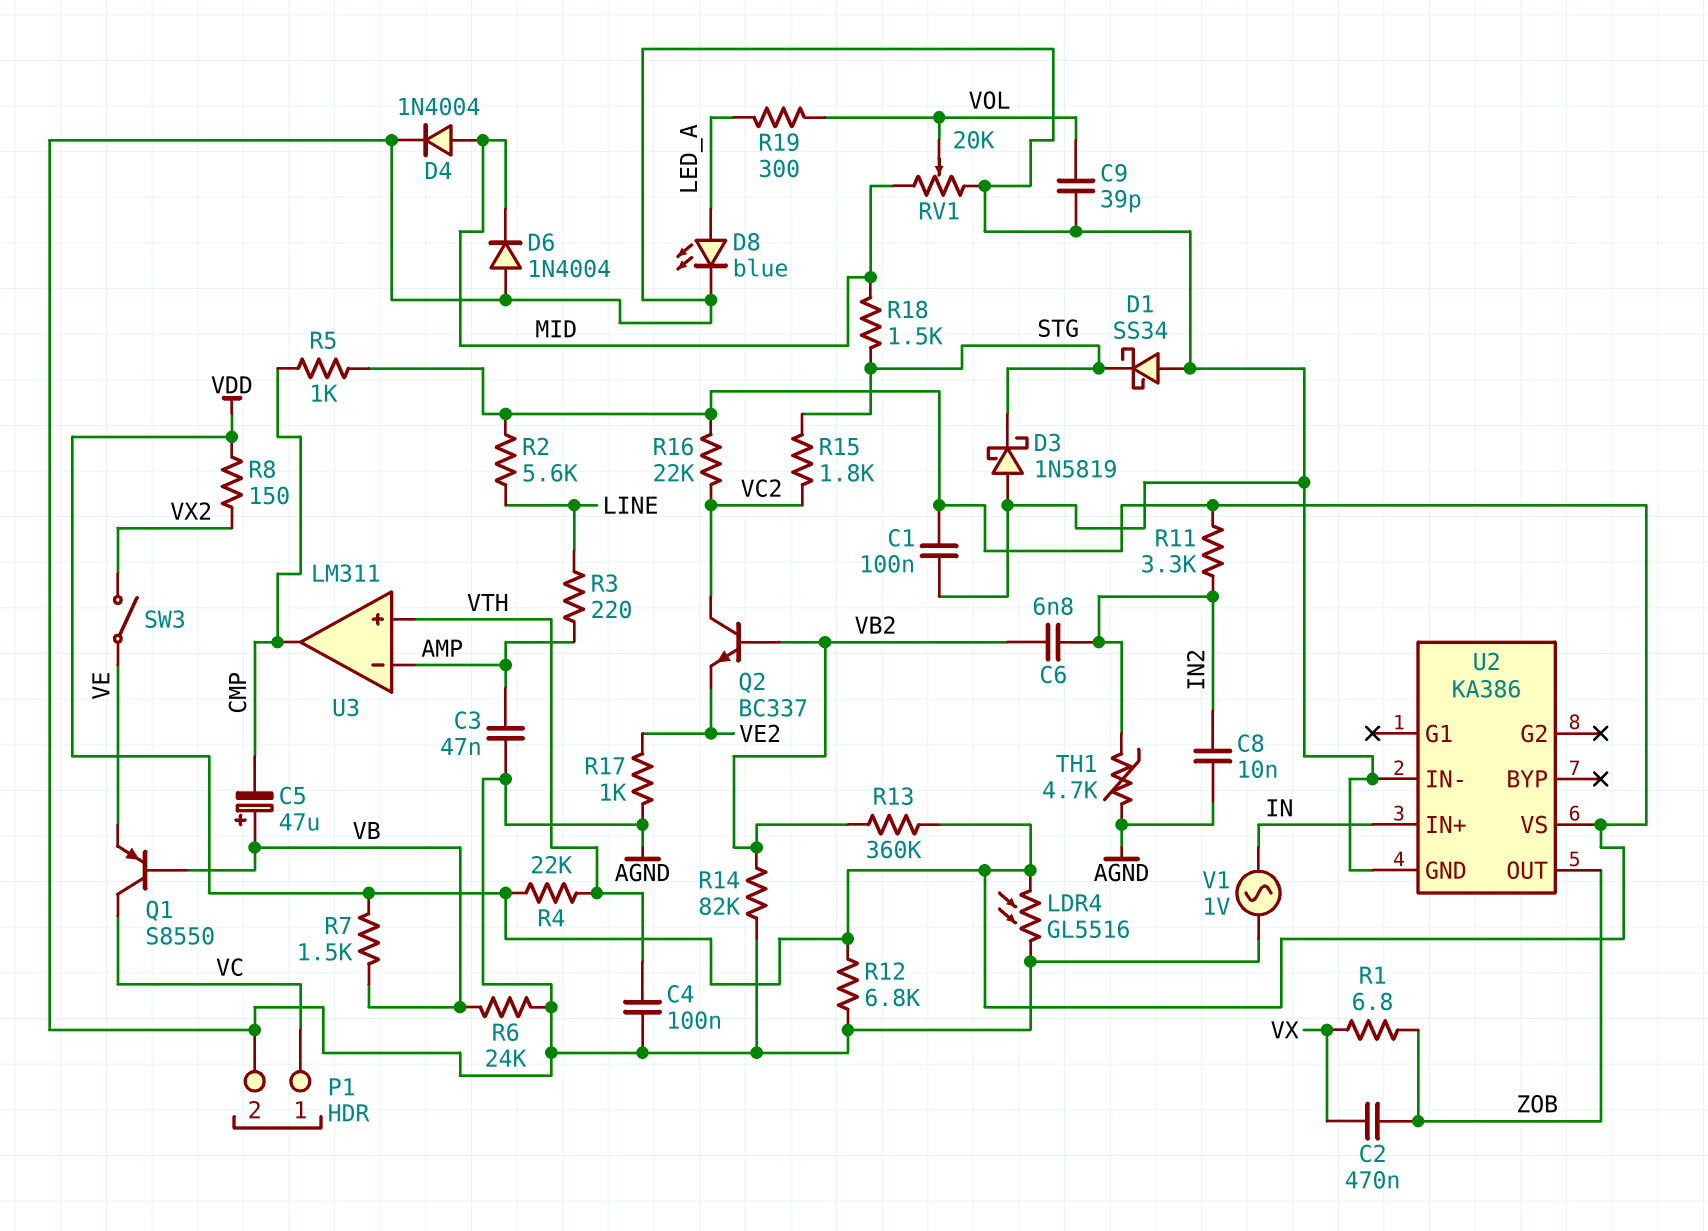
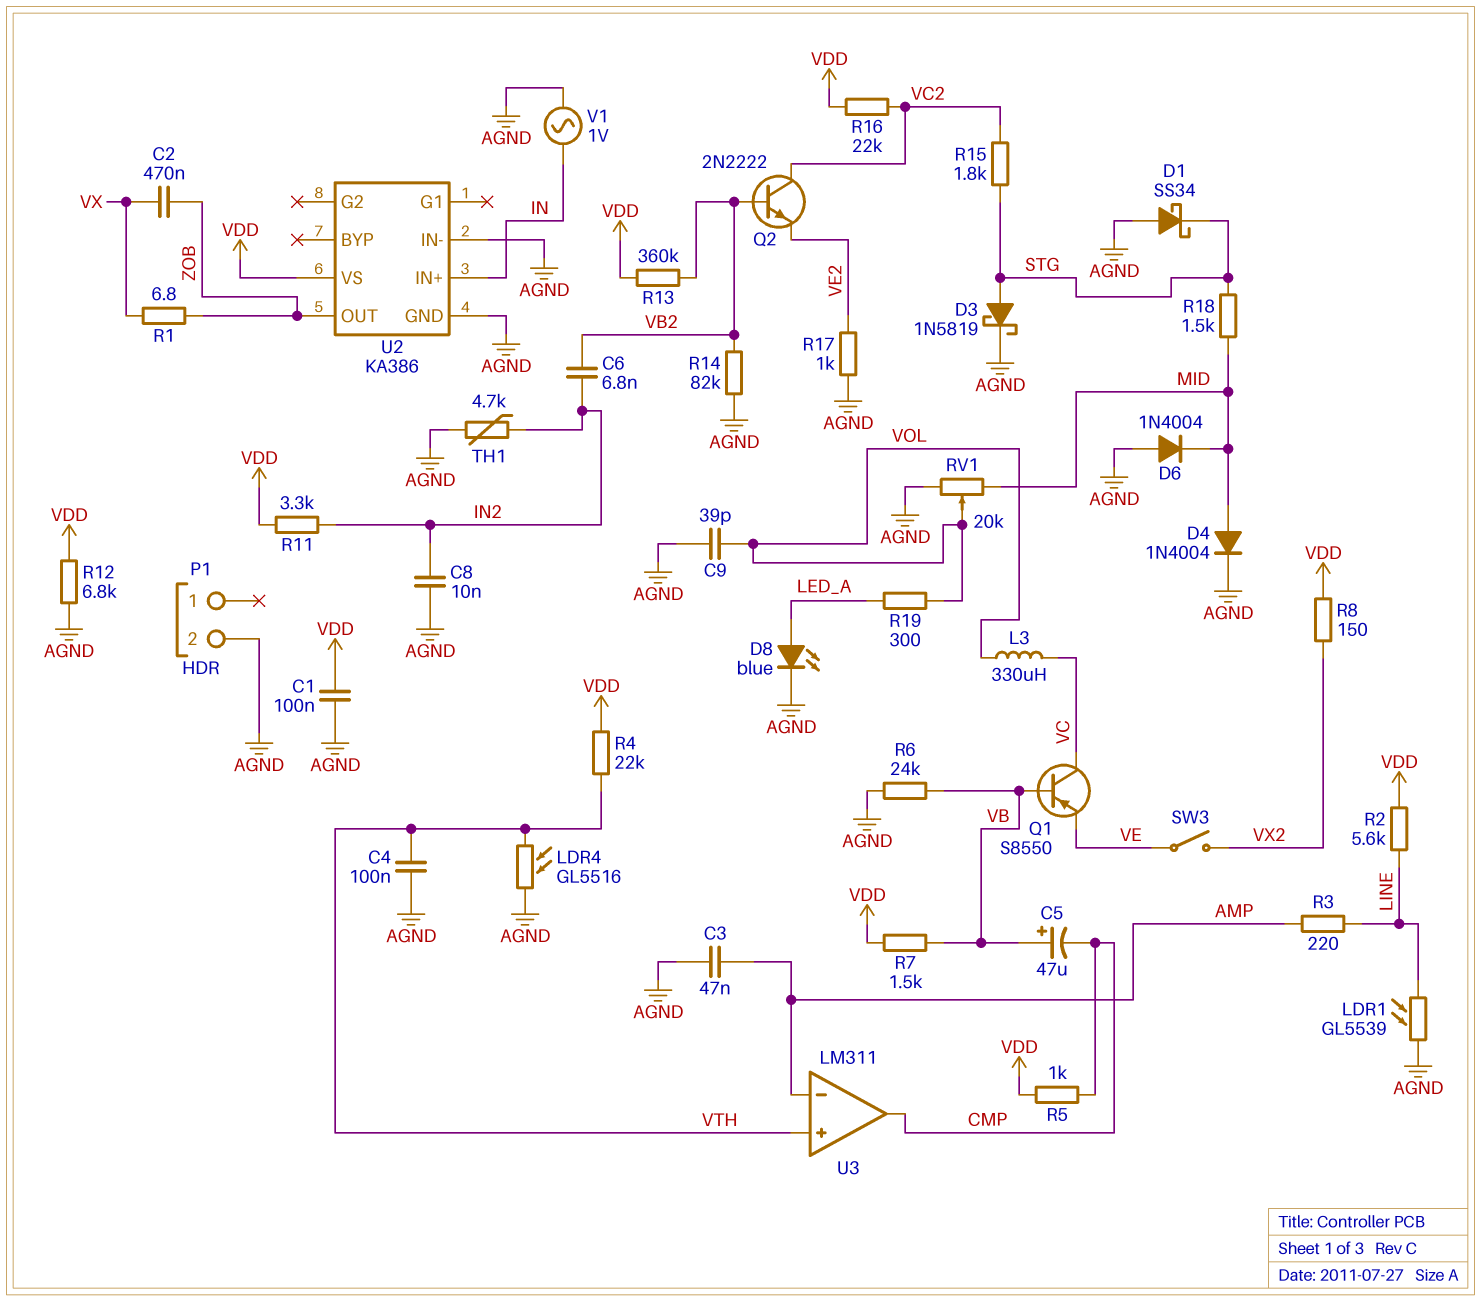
D3: schottky 1N5819 (A AGND, K STG) -> schottky 1N5819 (A STG, K AGND)
L3: none -> 330uH (VC, VOL)
LDR1: none -> GL5539 (AGND, LINE)
LDR4: GL5516 (AGND, VDD) -> GL5516 (AGND, VTH)
P1 pin 1: VC -> none
Q2: NPN BC337 (B VB2, C VC2, E VE2) -> NPN 2N2222 (B VB2, C VC2, E VE2)

